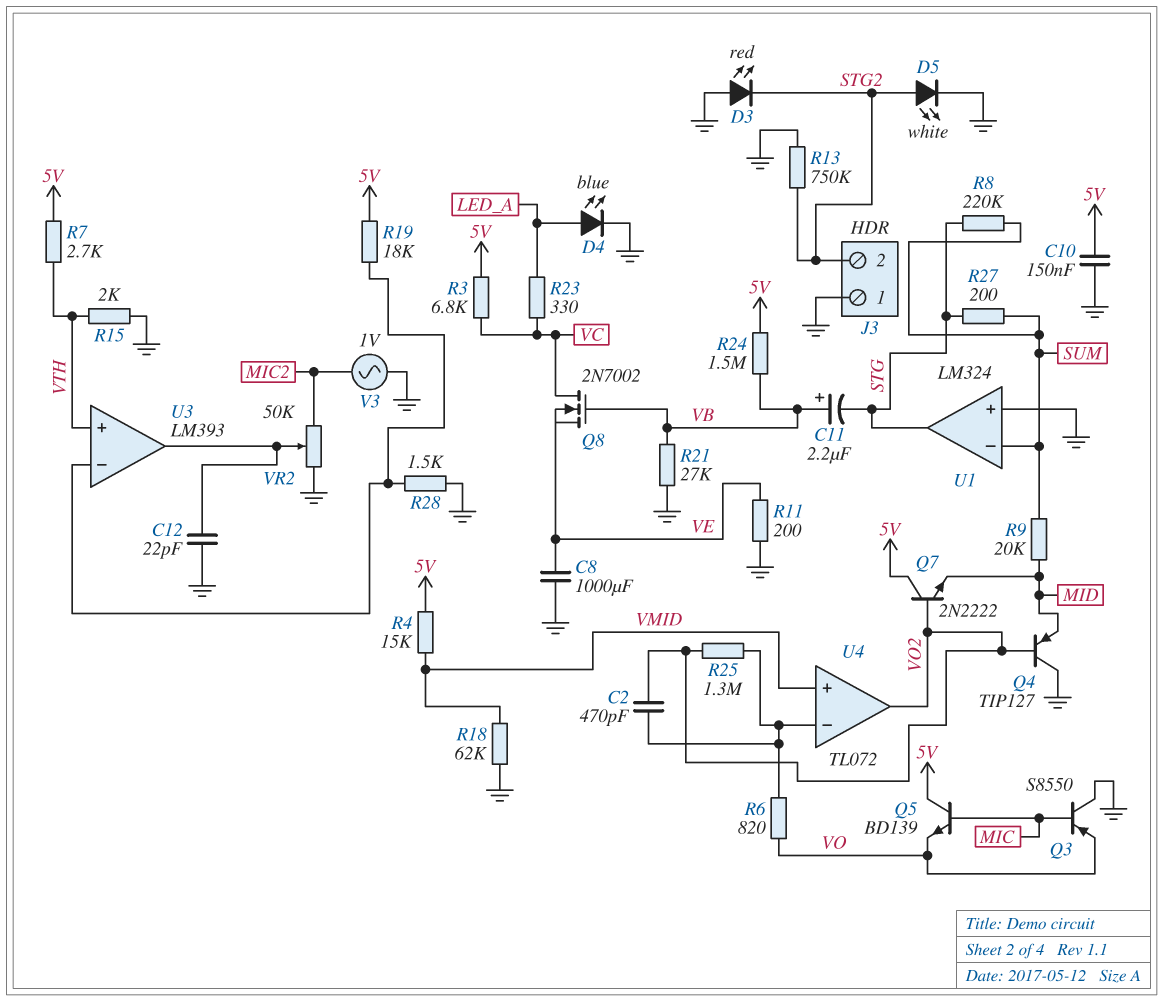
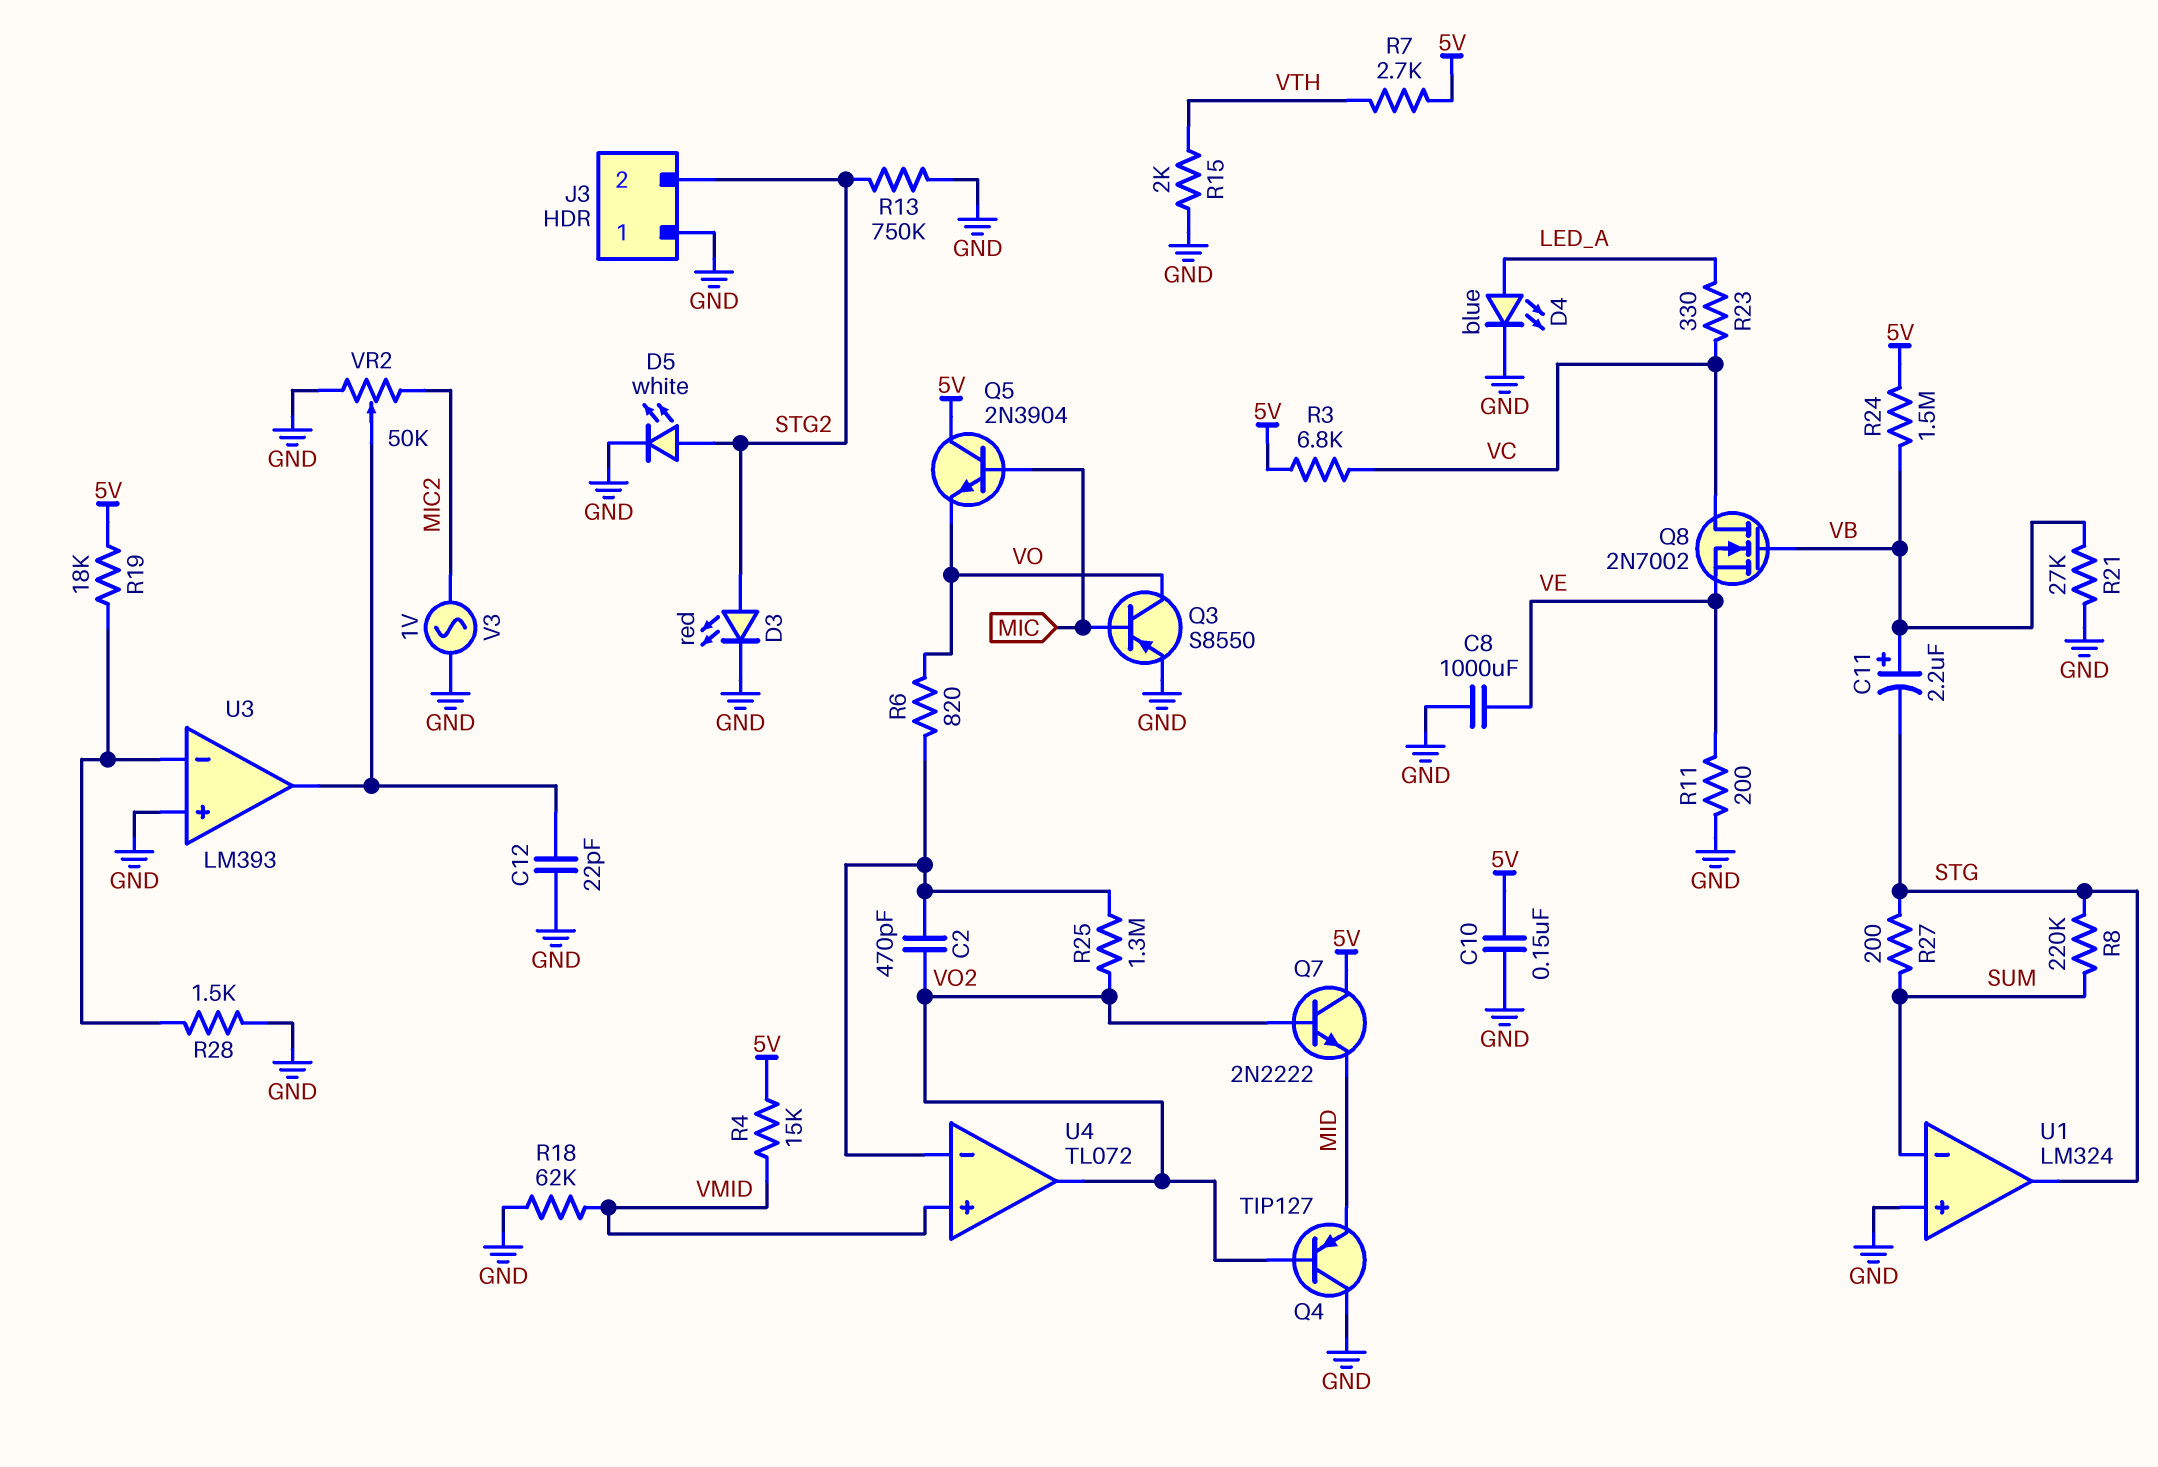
D3: LED red (A GND, K STG2) -> LED red (A STG2, K GND)
Q3: PNP S8550 (B MIC, C GND, E VO) -> PNP S8550 (B MIC, C VO, E GND)
Q5: NPN BD139 (B MIC, C 5V, E VO) -> NPN 2N3904 (B MIC, C 5V, E VO)
R9: 20k (MID, SUM) -> none
U3 pin in+: VTH -> GND

